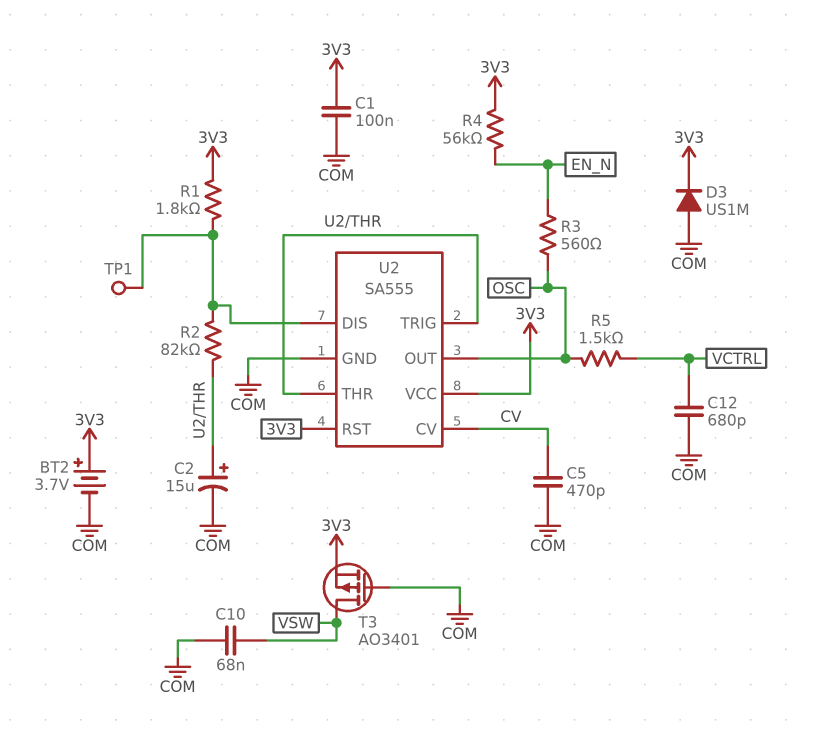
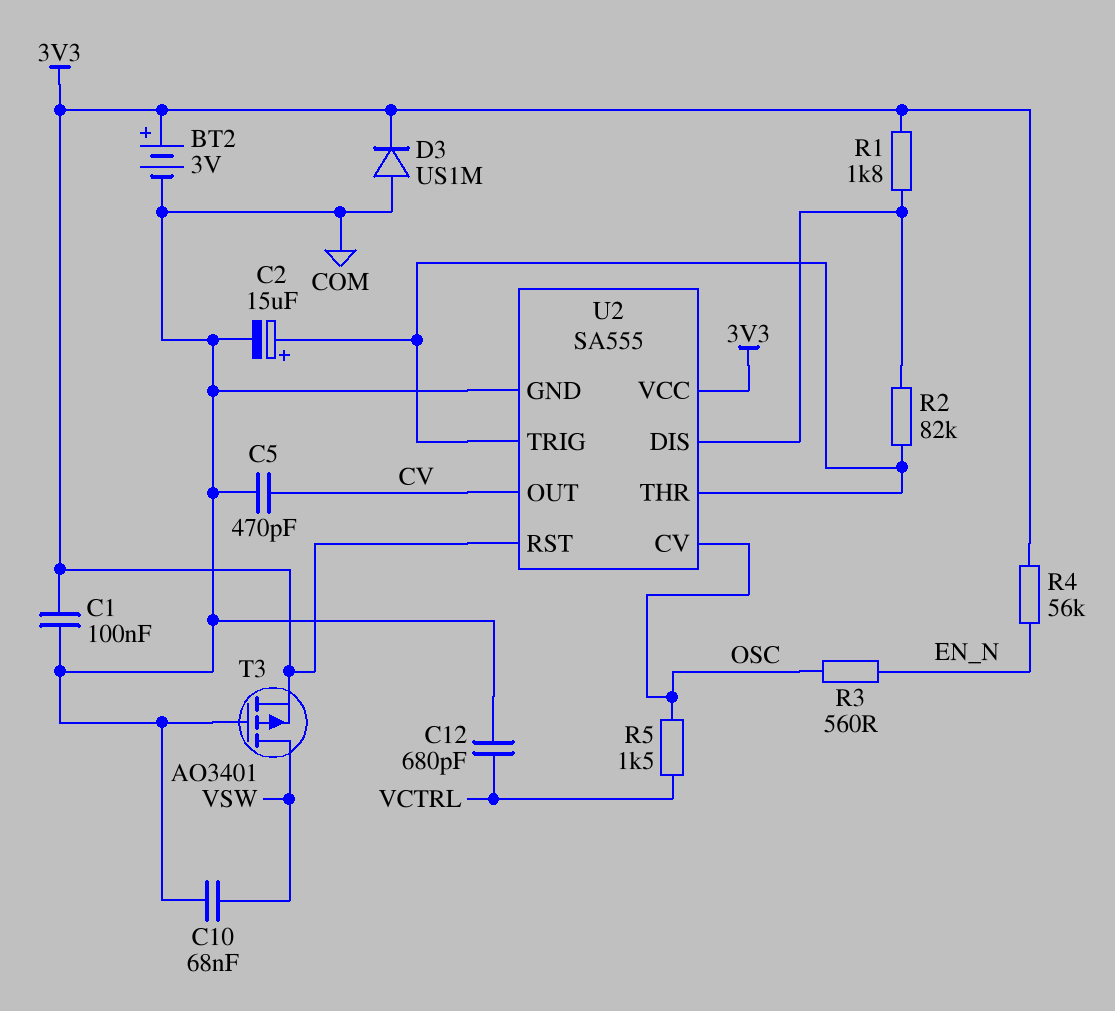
BT2: 3.7V (plus 3V3, minus COM) -> 3V (plus 3V3, minus COM)
TP1: test point (U2/DIS) -> none
U2 pin CV: CV -> OSC
U2 pin OUT: OSC -> CV

